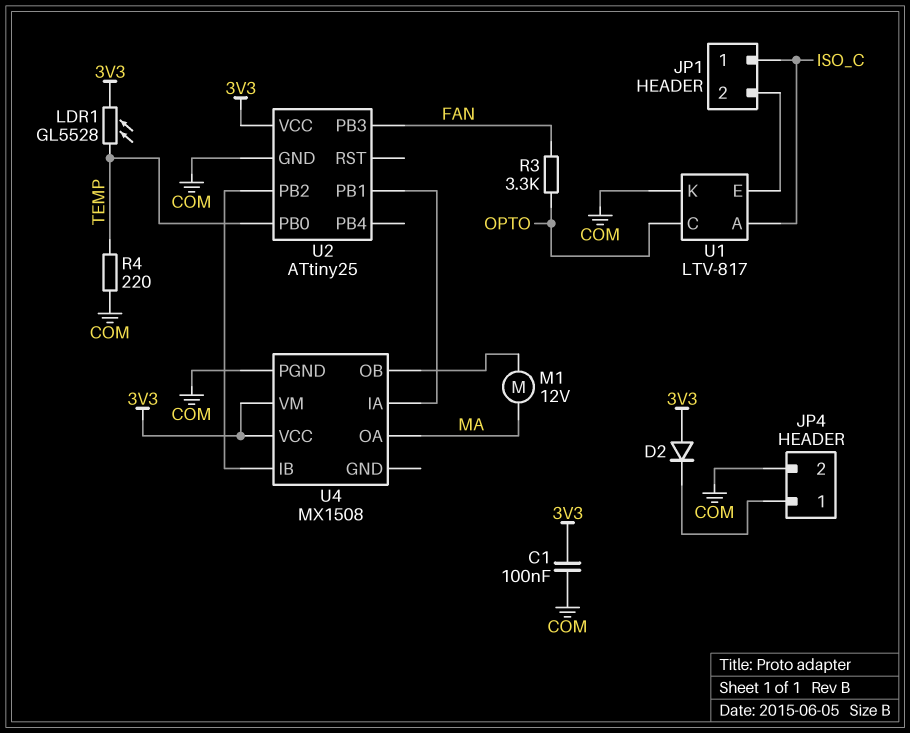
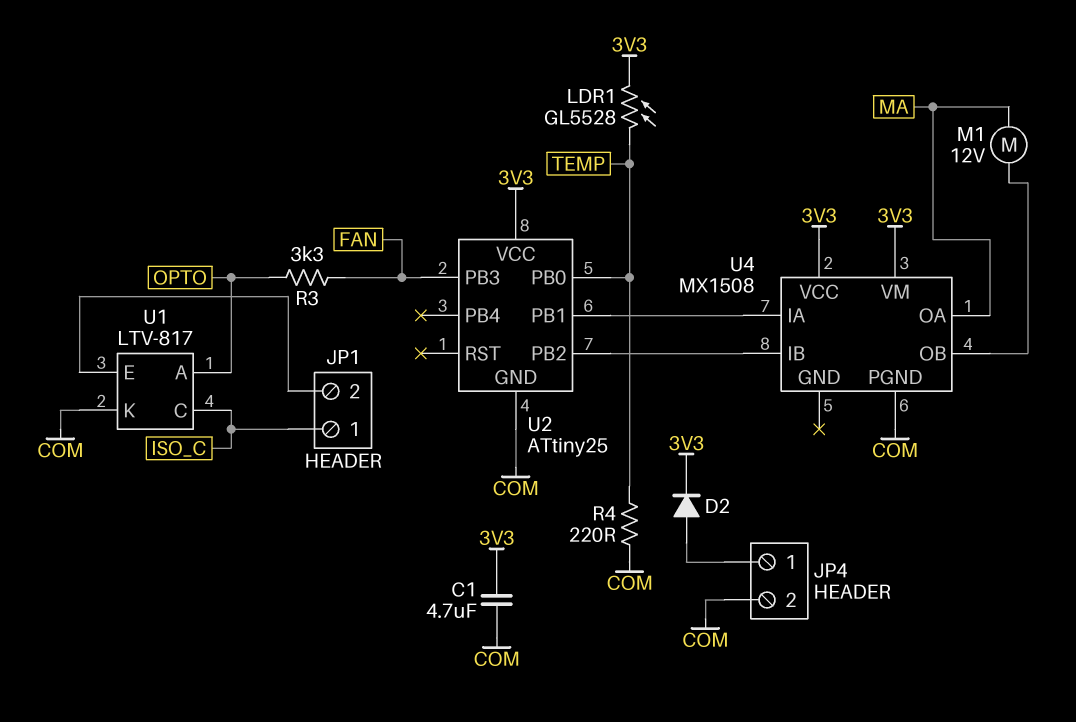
C1: 100nF (3V3, COM) -> 4.7uF (3V3, COM)
D2: diode (A 3V3, K JP4/1) -> diode (A JP4/1, K 3V3)
U1 pin A: ISO_C -> OPTO
U1 pin C: OPTO -> ISO_C

